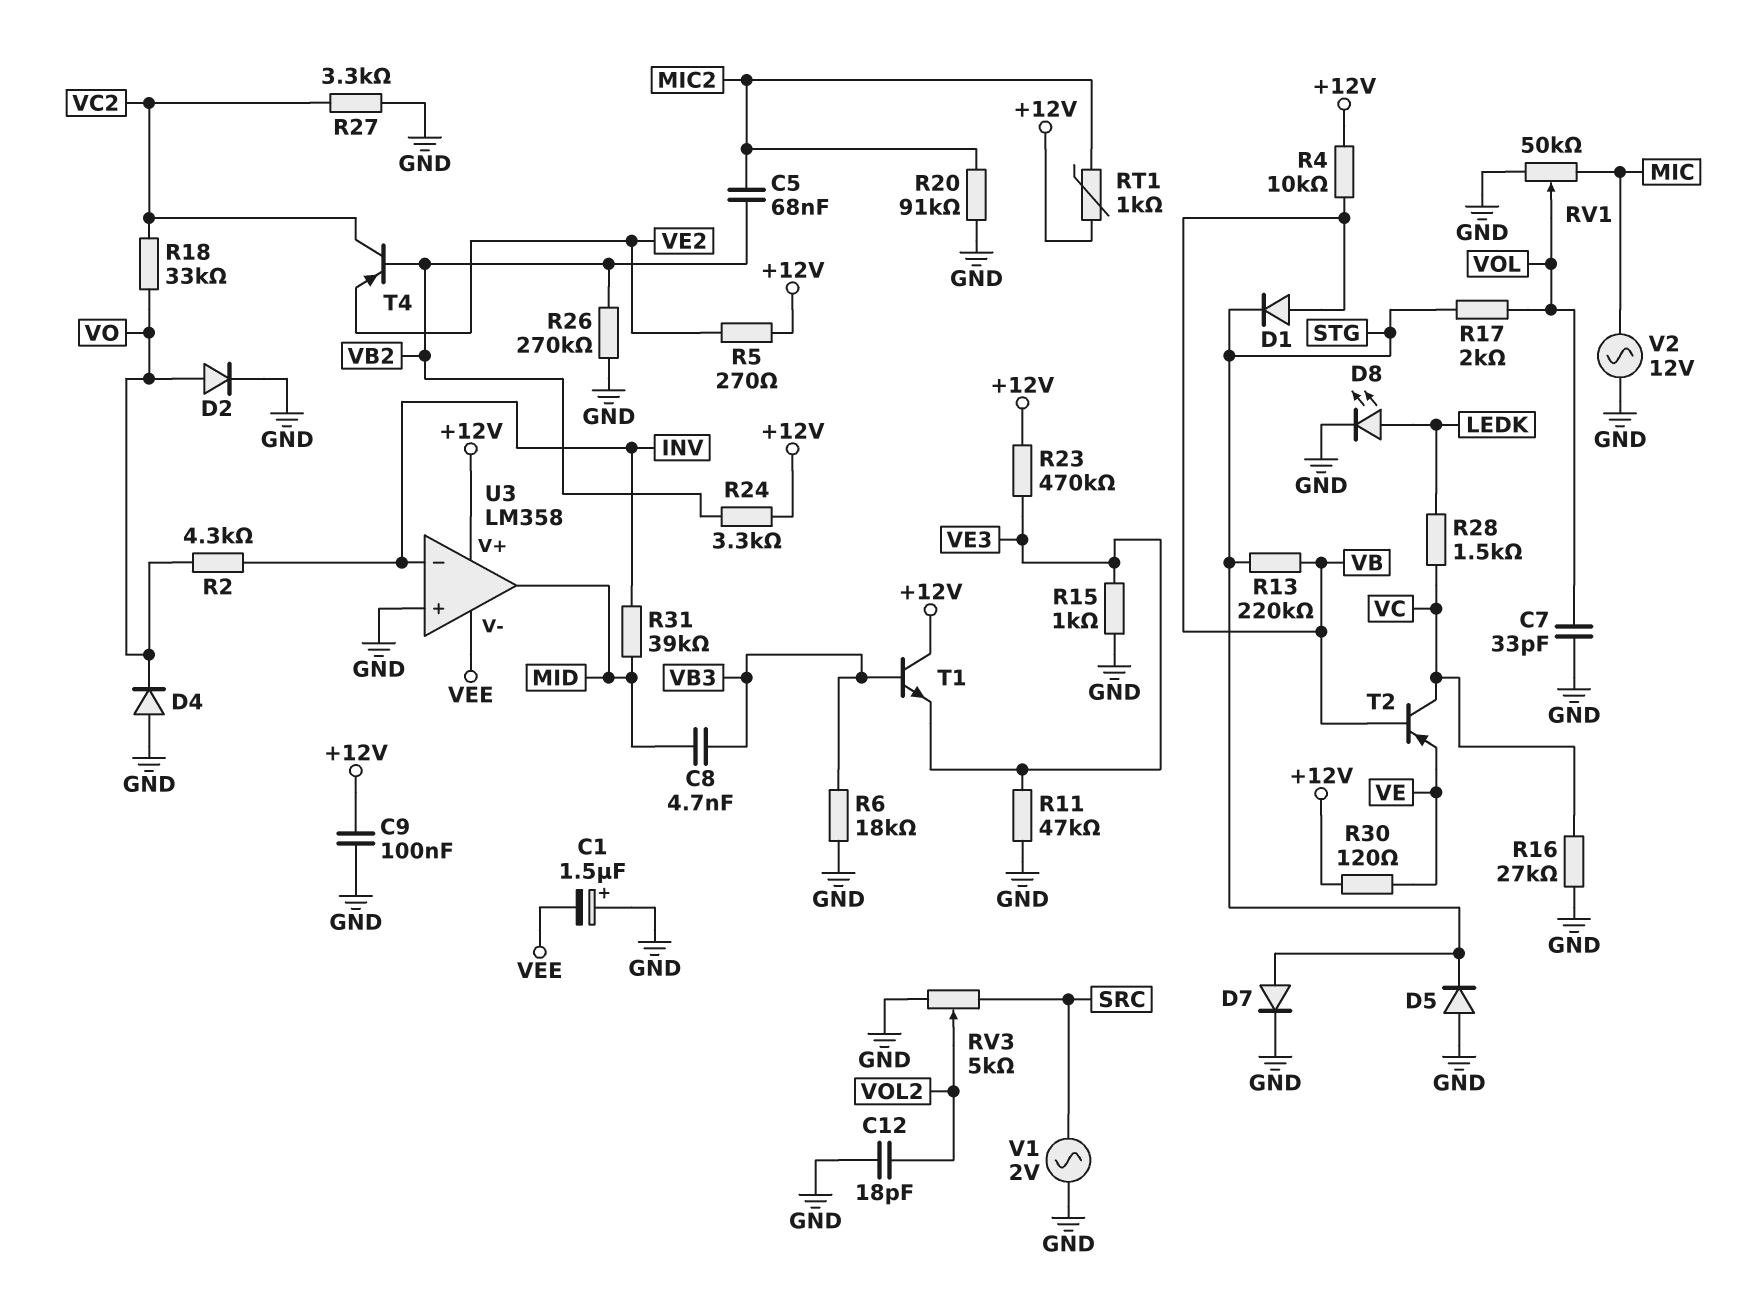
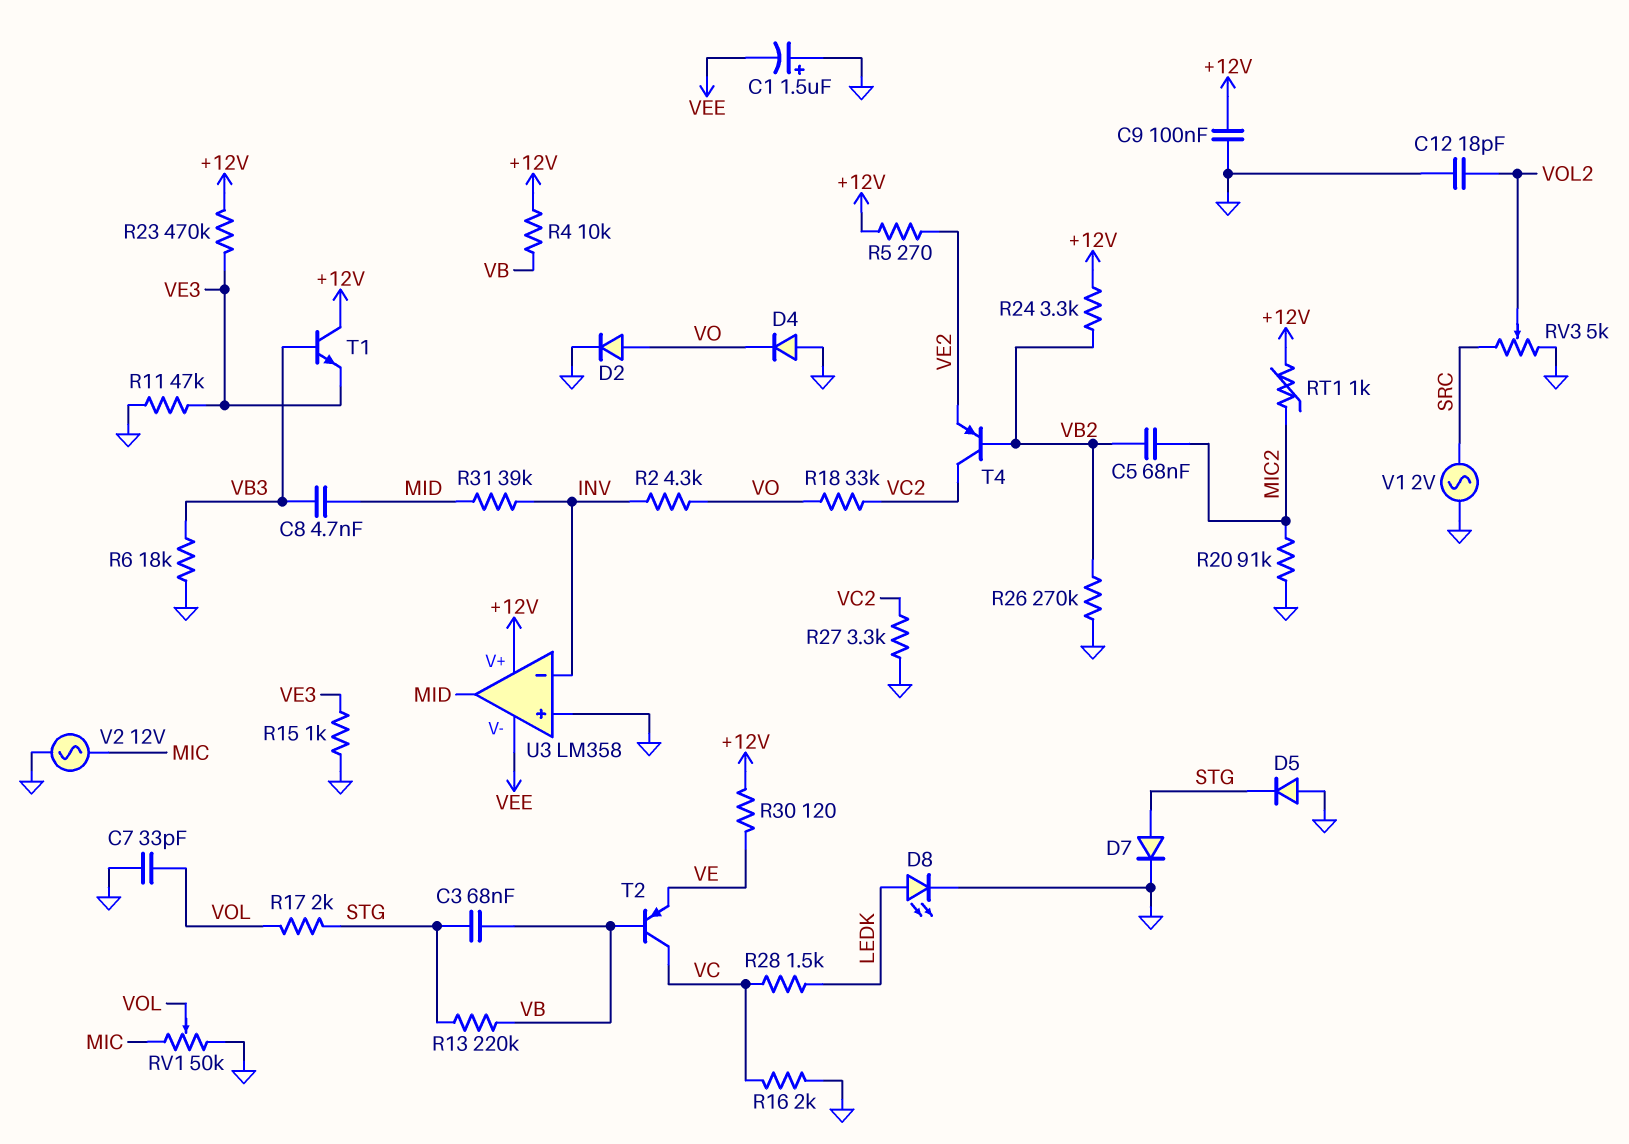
C3: none -> 68nF (STG, VB)
D1: diode (A VB, K STG) -> none
R16: 27k (GND, VC) -> 2k (GND, VC)

